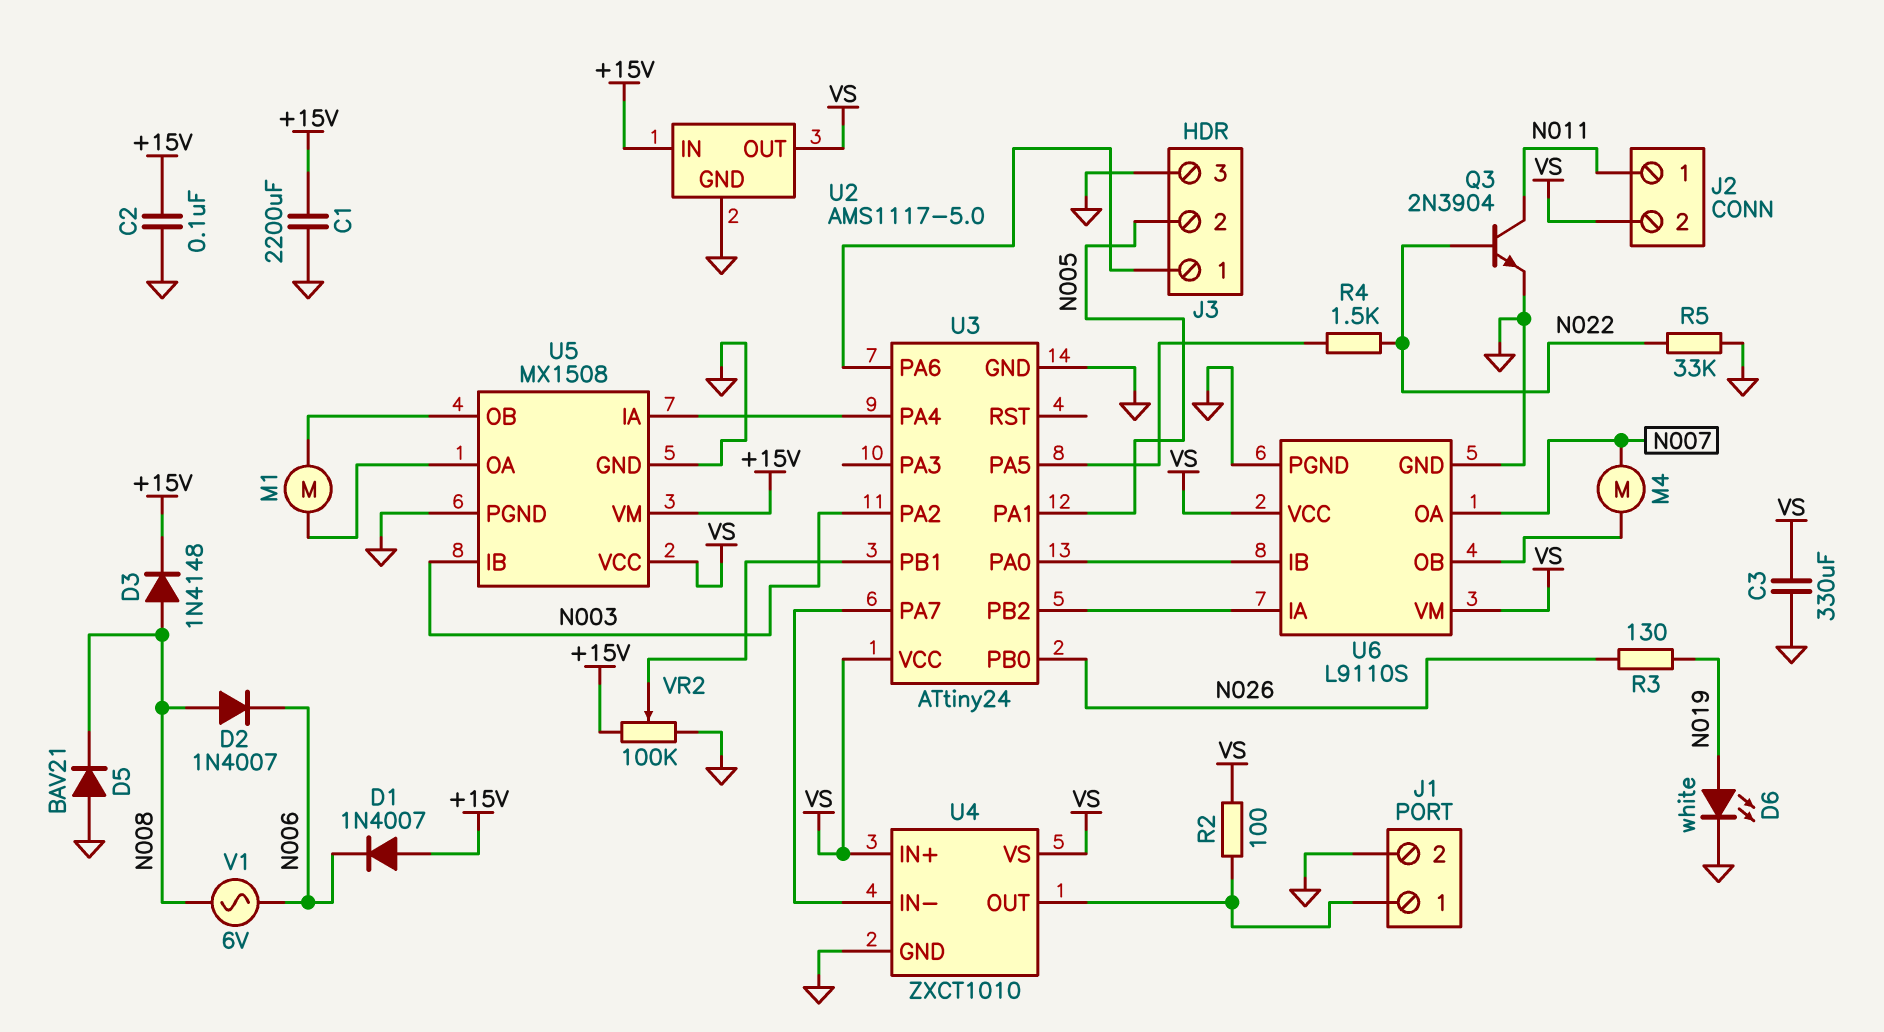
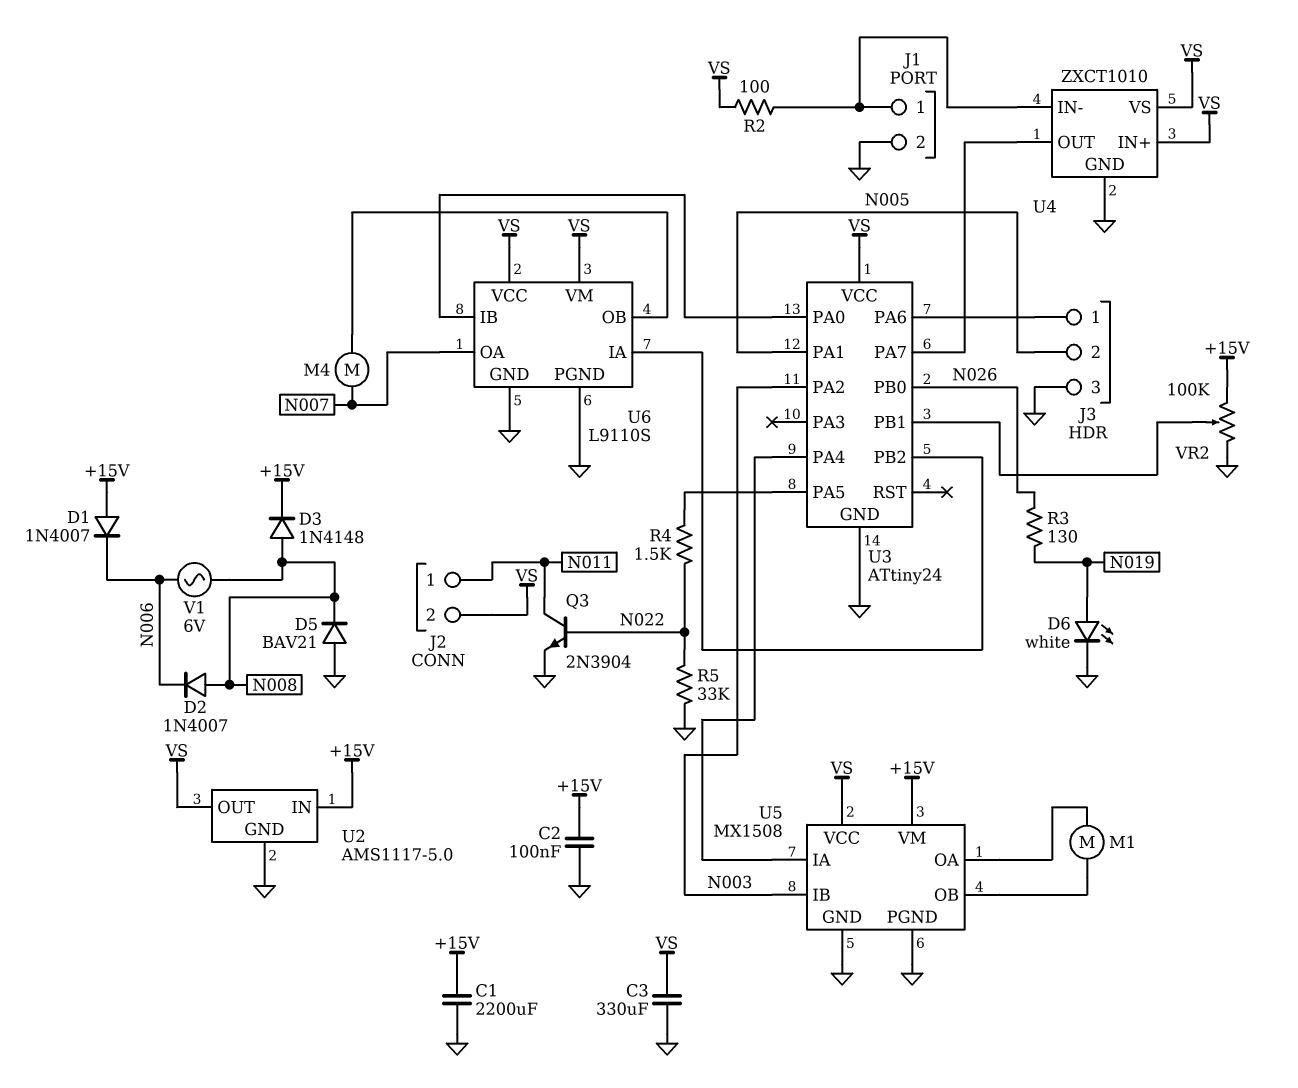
U4 pin IN-: U3/PA7 -> J1/1
U4 pin OUT: J1/1 -> U3/PA7

